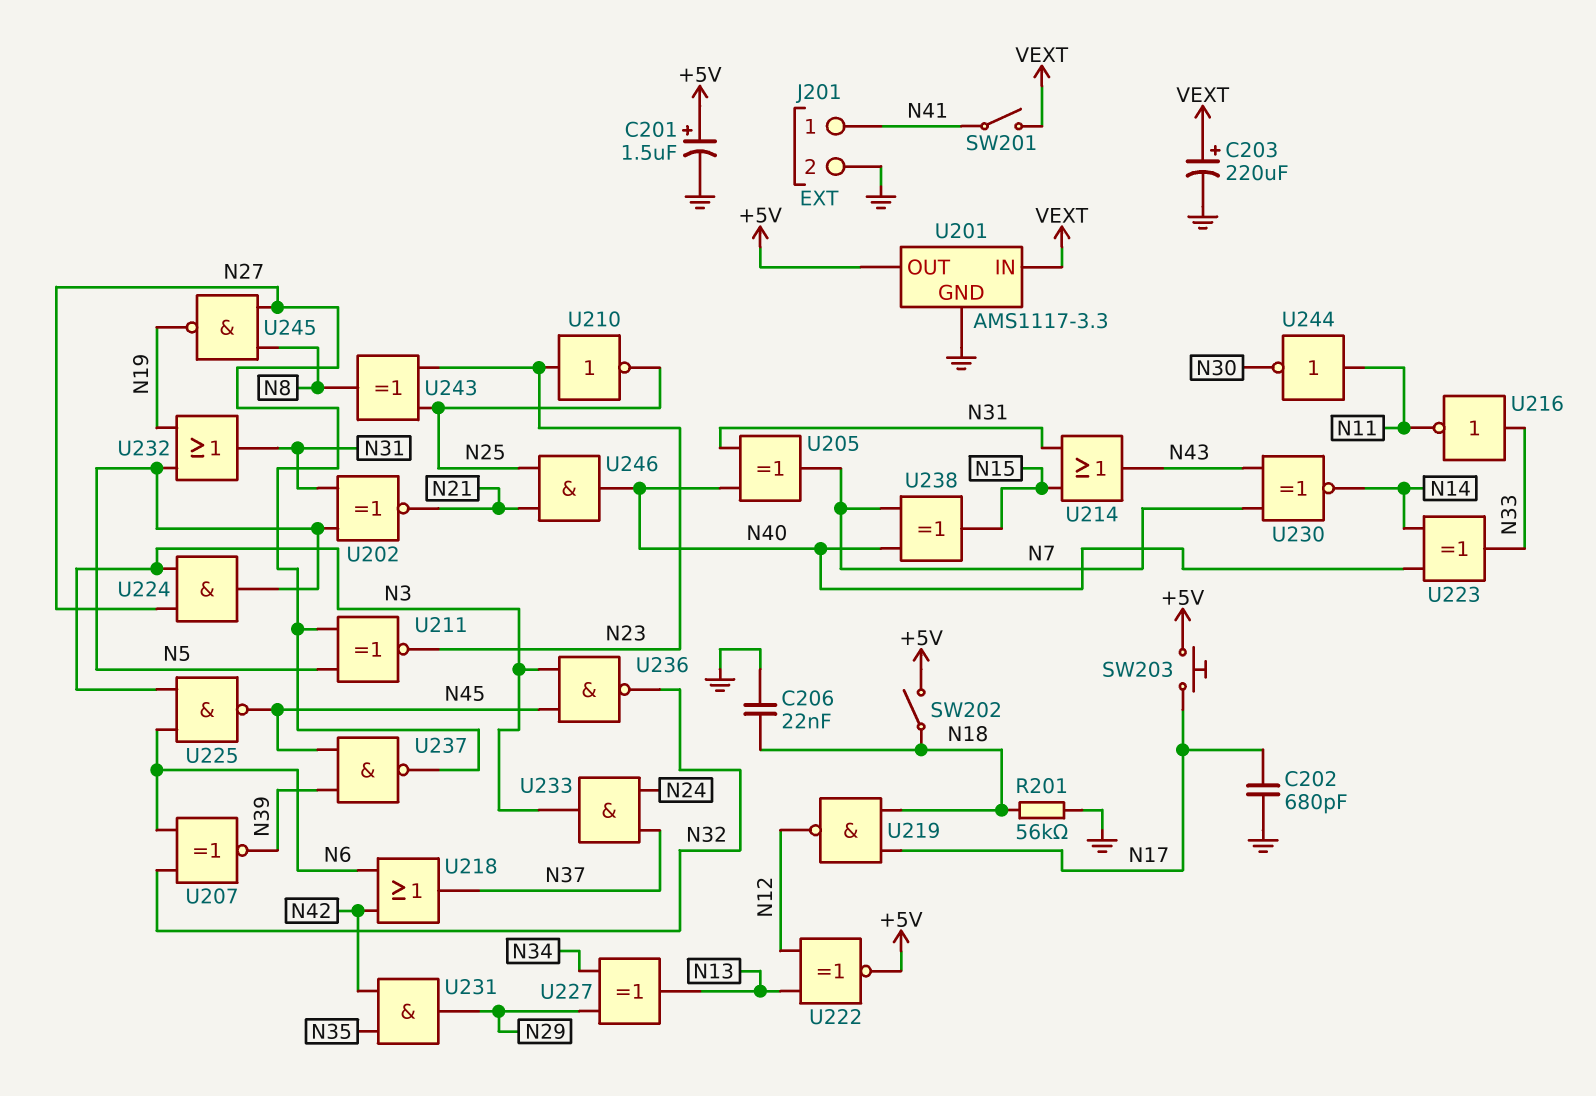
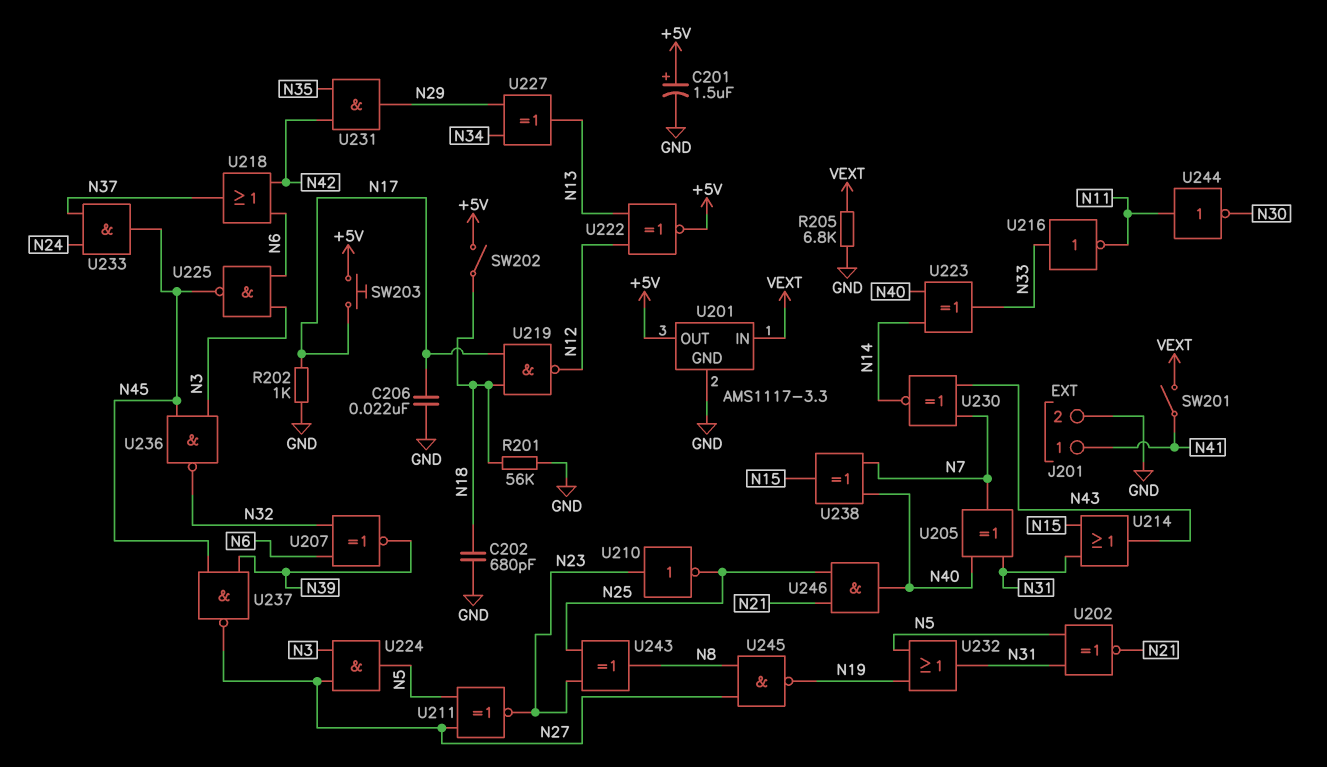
C202: 680pF (GND, N17) -> 680pF (GND, N18)
C203: 220uF (plus VEXT, minus GND) -> none
C206: 22nF (GND, N18) -> 22nF (GND, N17)
R202: none -> 1k (GND, N17)
R205: none -> 6.8k (GND, VEXT)
U233: AND (in N24, in N37, out N3) -> AND (in N24, in N37, out N45)

